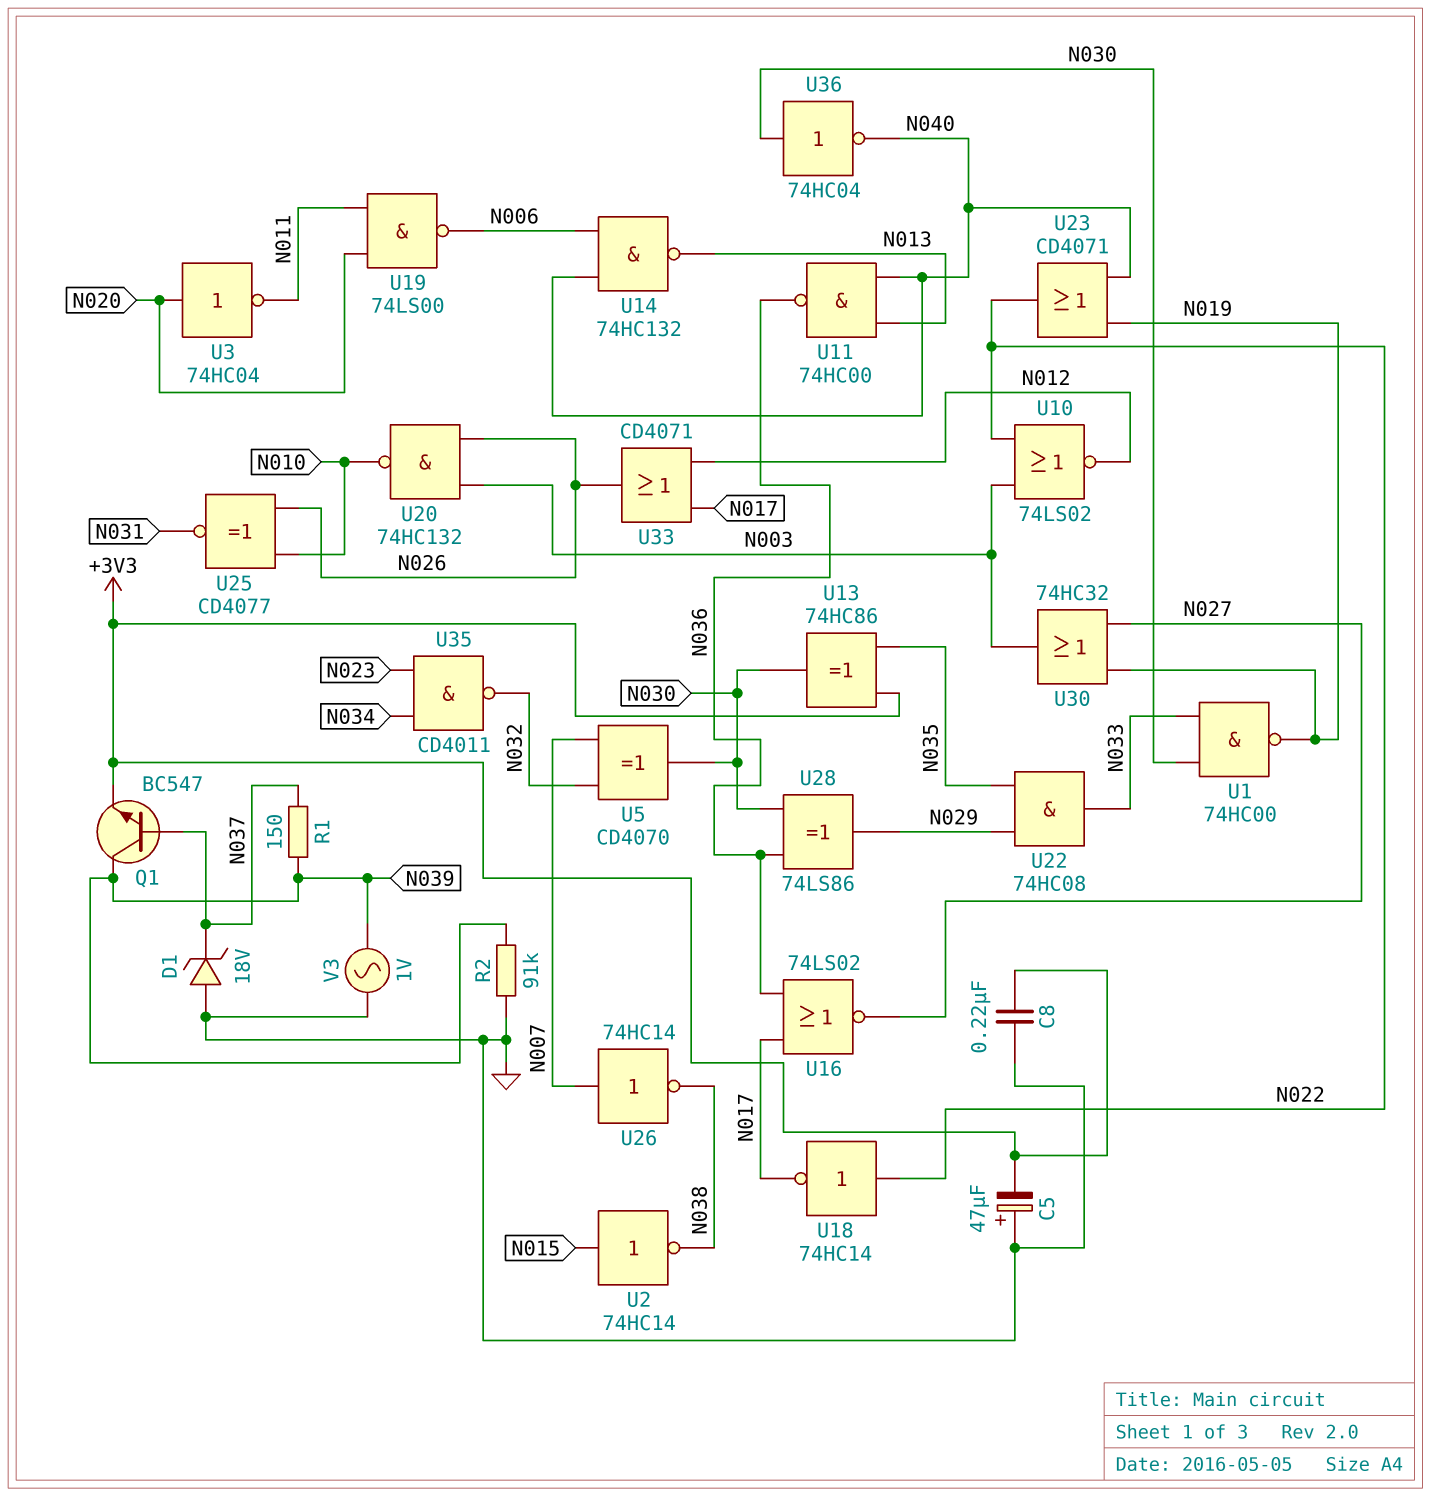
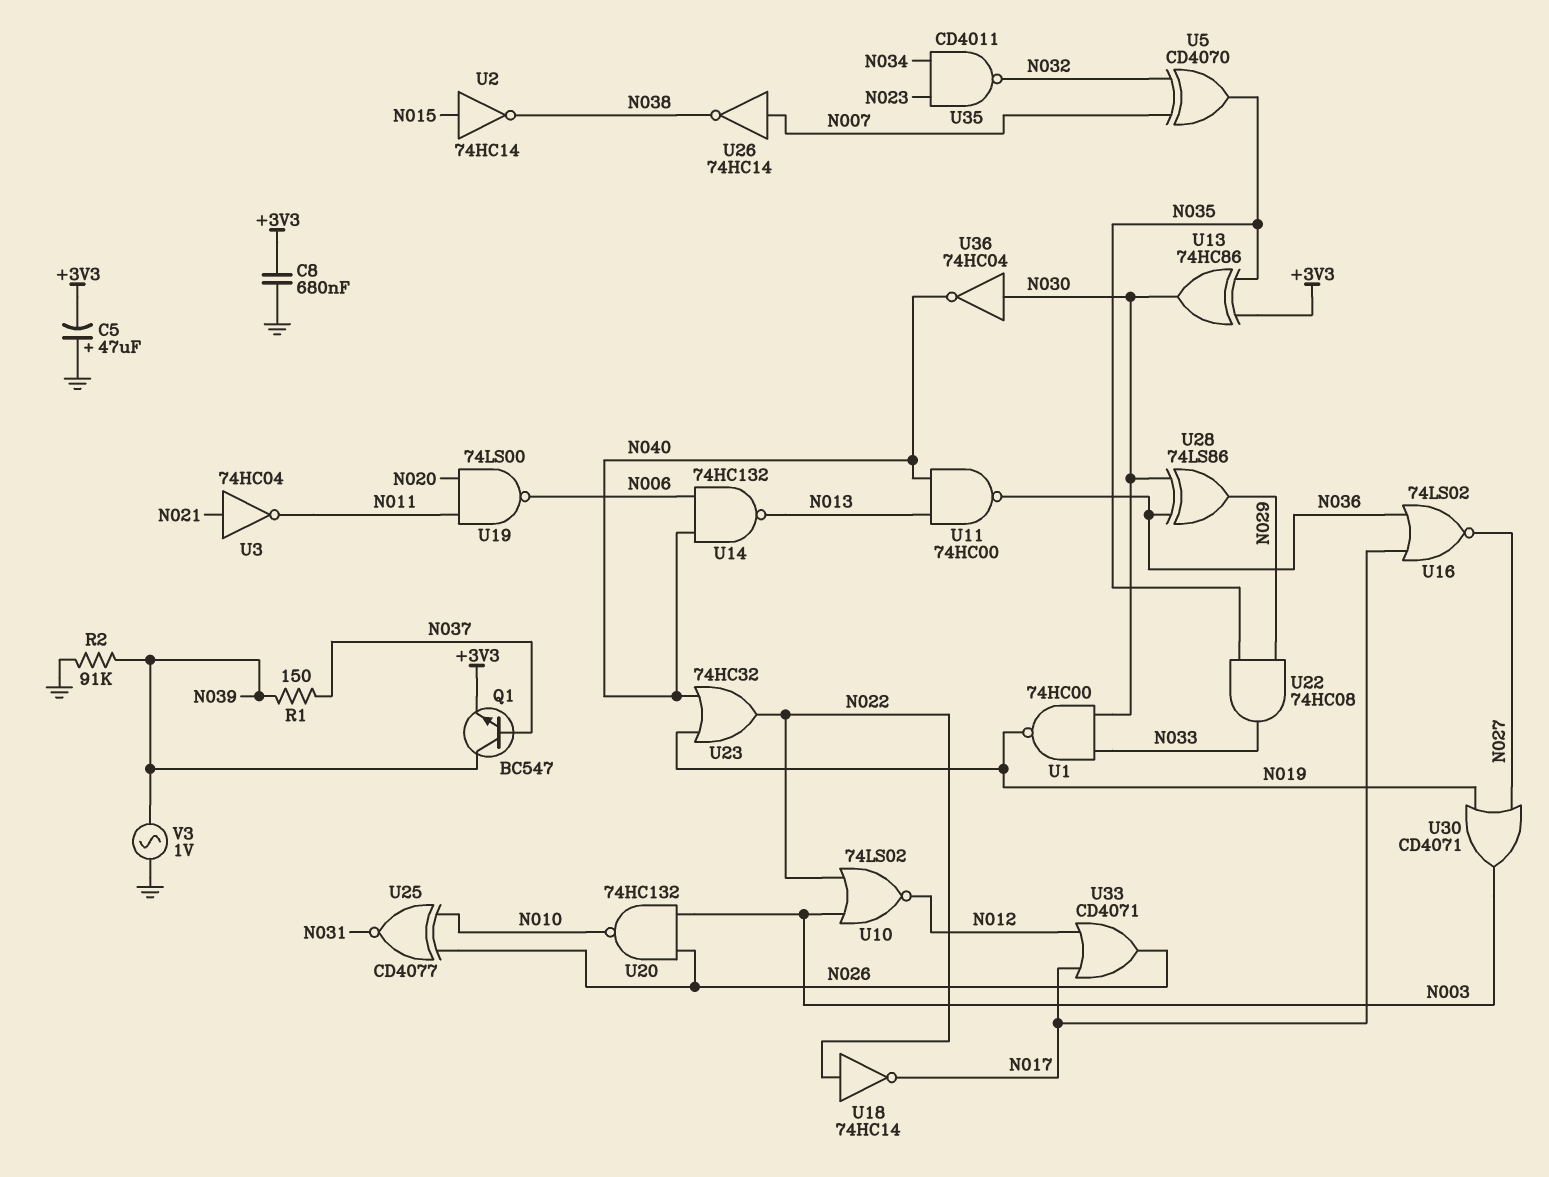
C8: 220nF (+3V3, GND) -> 680nF (+3V3, GND)
D1: zener 18V (A GND, K N037) -> none
U3: NOT 74HC04 (in N020, out N011) -> NOT 74HC04 (in N021, out N011)
U5: XOR CD4070 (in N007, in N032, out N030) -> XOR CD4070 (in N007, in N032, out N035)
U23: OR CD4071 (in N019, in N040, out N022) -> OR 74HC32 (in N019, in N040, out N022)
U30: OR 74HC32 (in N019, in N027, out N003) -> OR CD4071 (in N019, in N027, out N003)

